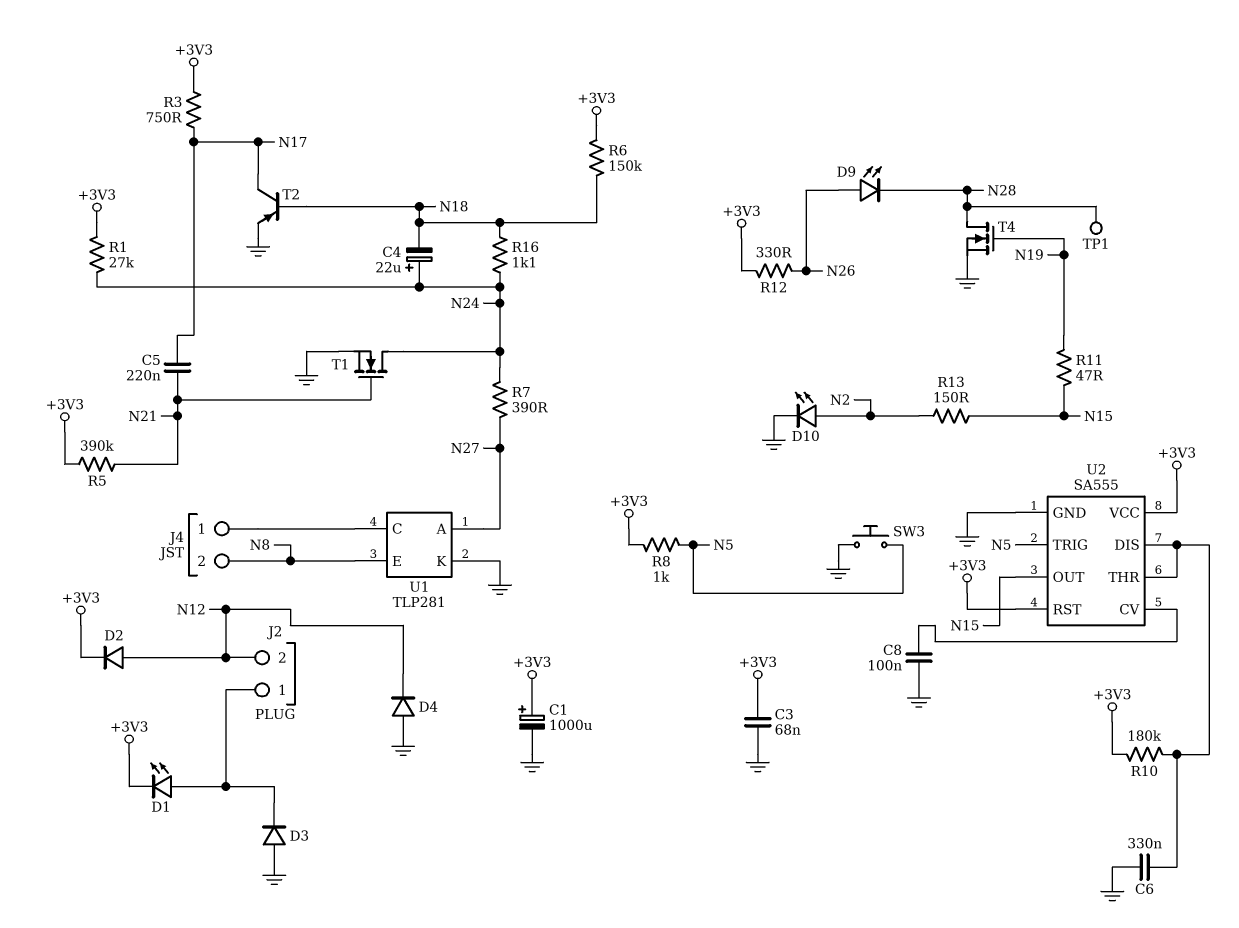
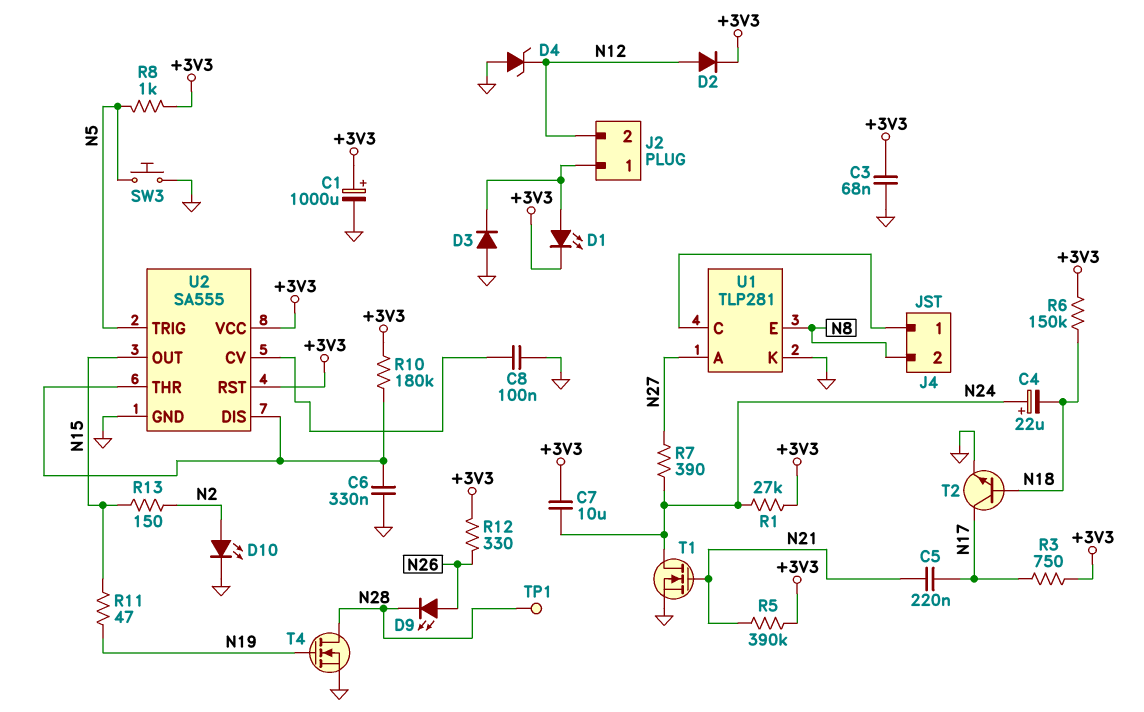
C7: none -> 10uF (+3V3, N24)
D4: diode (A GND, K N12) -> zener (A GND, K N12)
R16: 1.1k (N18, N24) -> none
T2: PNP (B N18, C N17, E GND) -> NPN (B N18, C N17, E GND)

